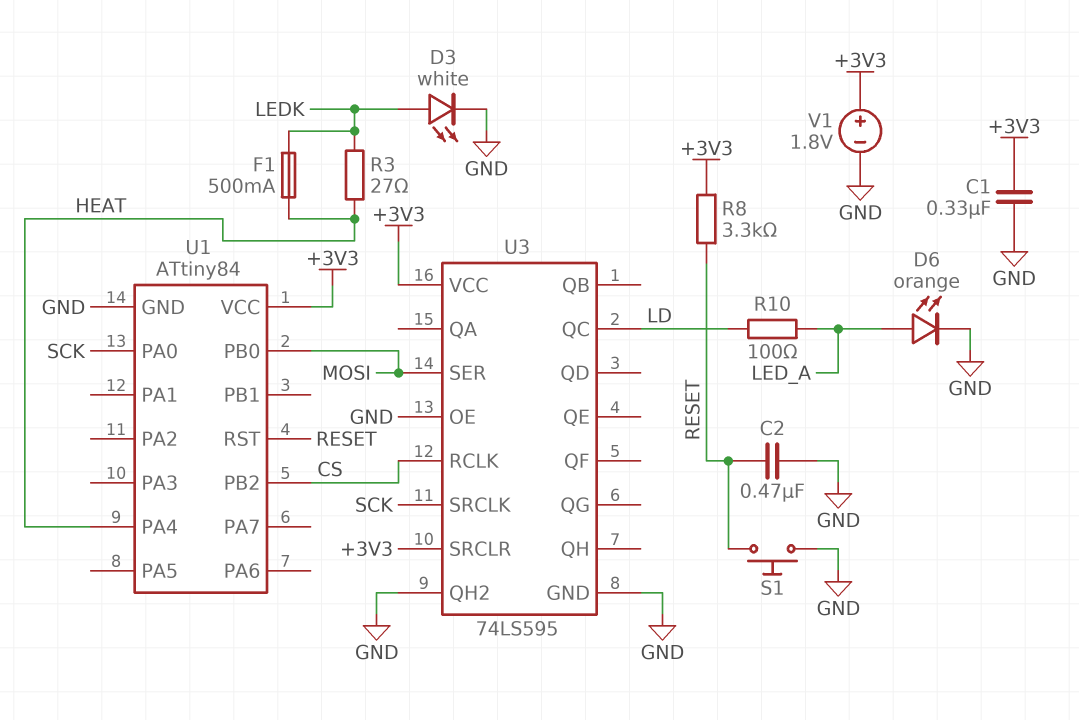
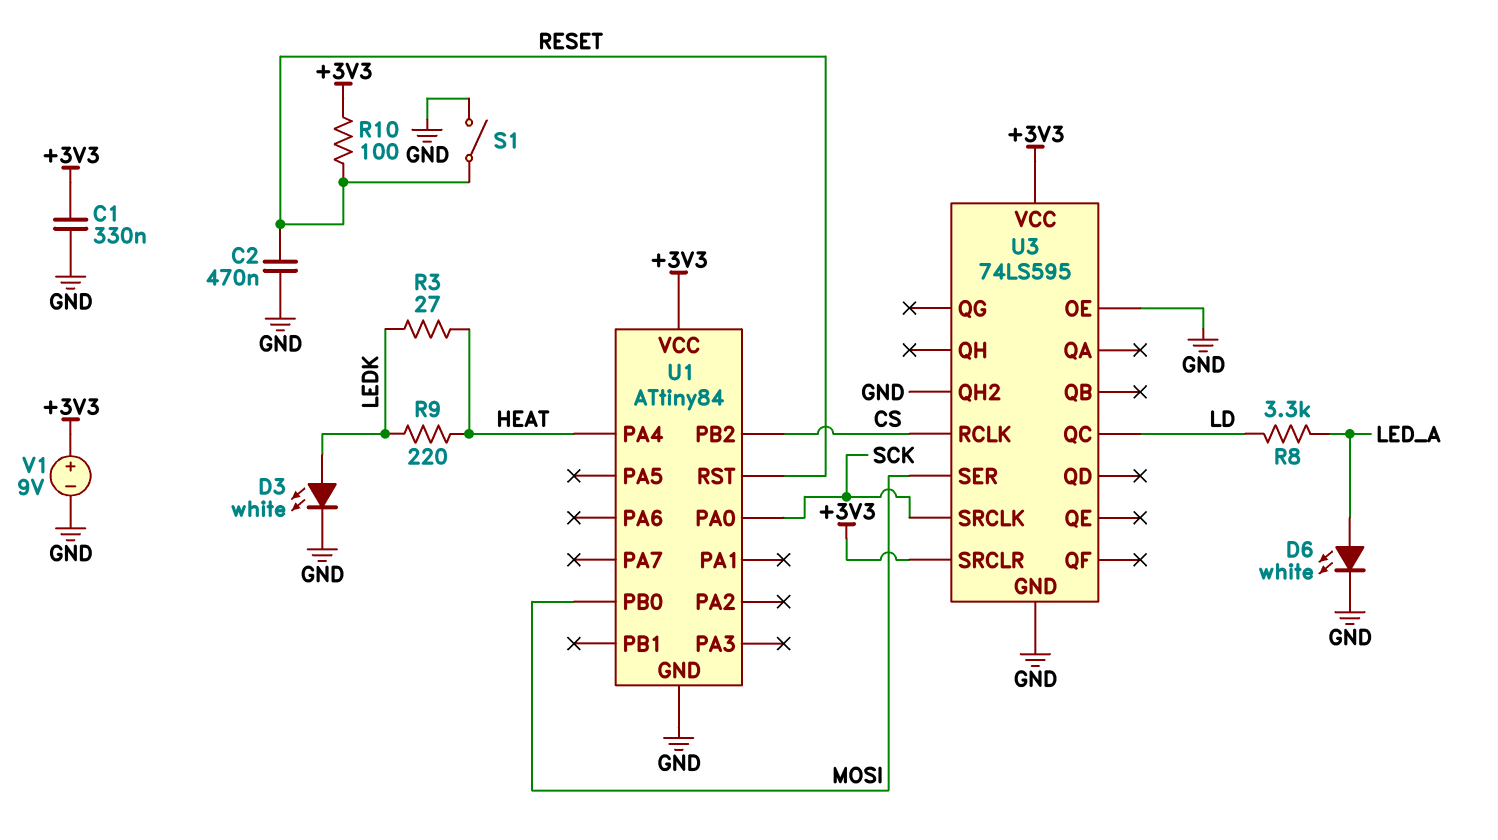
D6: LED orange (A LED_A, K GND) -> LED white (A LED_A, K GND)
F1: 500mA (HEAT, LEDK) -> none
R8: 3.3k (+3V3, RESET) -> 3.3k (LD, LED_A)
R9: none -> 220 (HEAT, LEDK)
R10: 100 (LD, LED_A) -> 100 (+3V3, RESET)
S1: button (GND, RESET) -> switch (GND, RESET)
V1: 1.8V (plus +3V3, minus GND) -> 9V (plus +3V3, minus GND)

